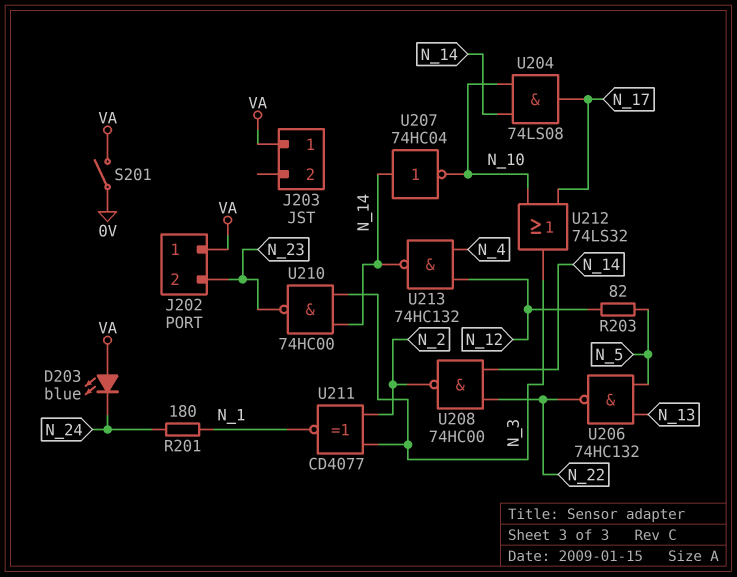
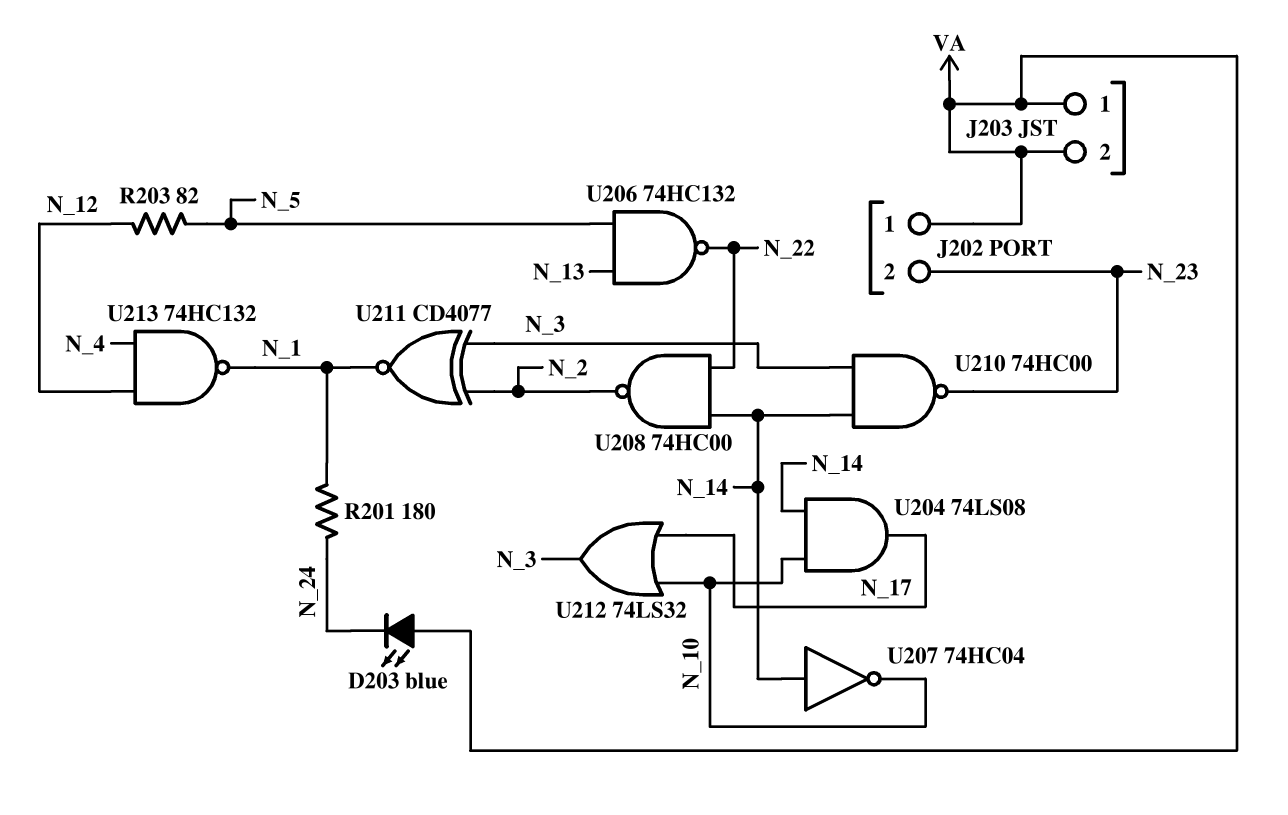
J203 pin 2: none -> VA
S201: switch (0V, VA) -> none
U213: NAND 74HC132 (in N_4, in N_12, out N_14) -> NAND 74HC132 (in N_4, in N_12, out N_1)

